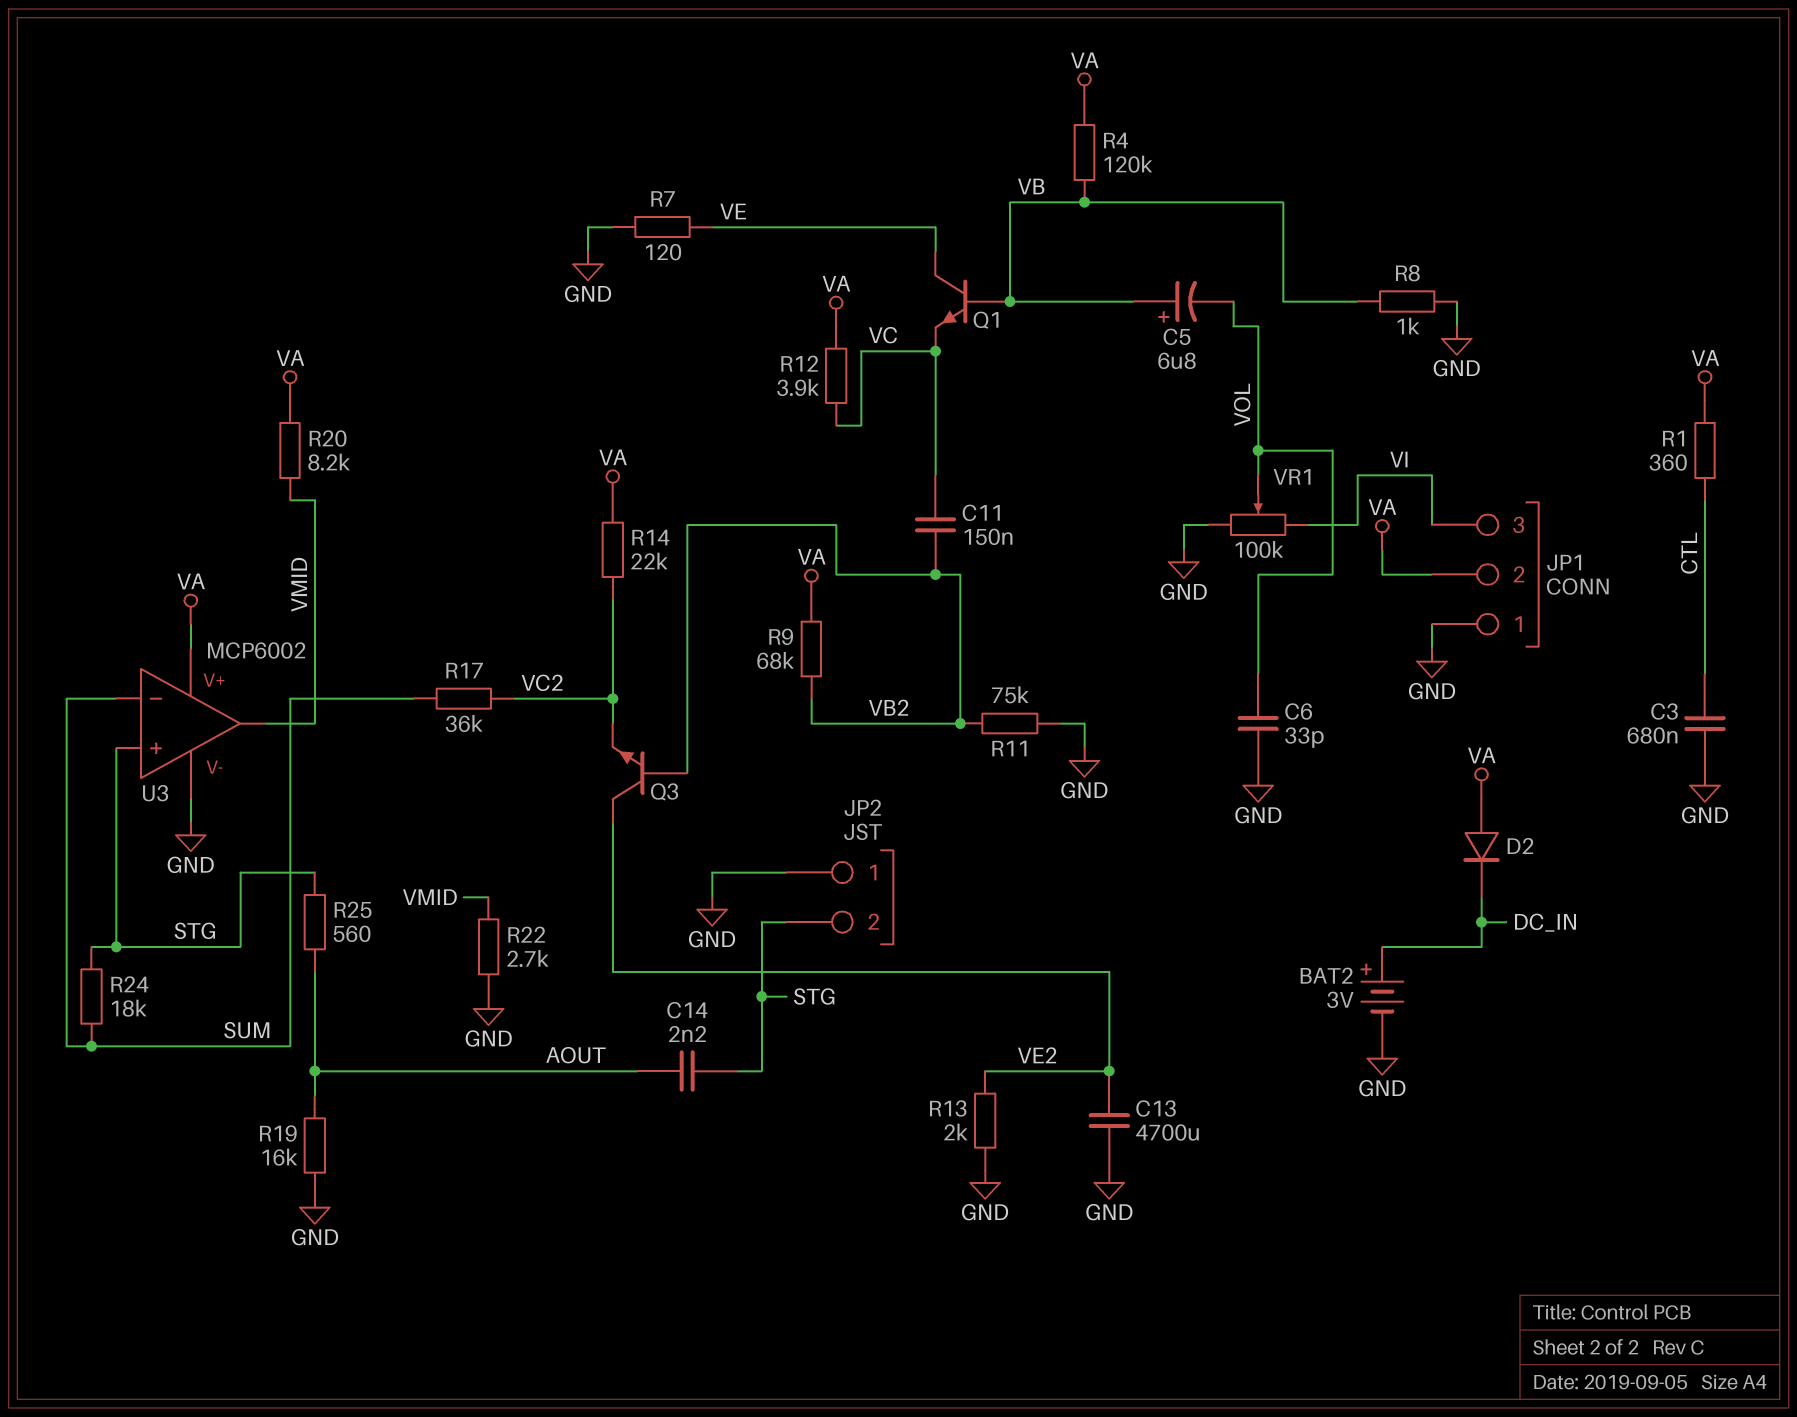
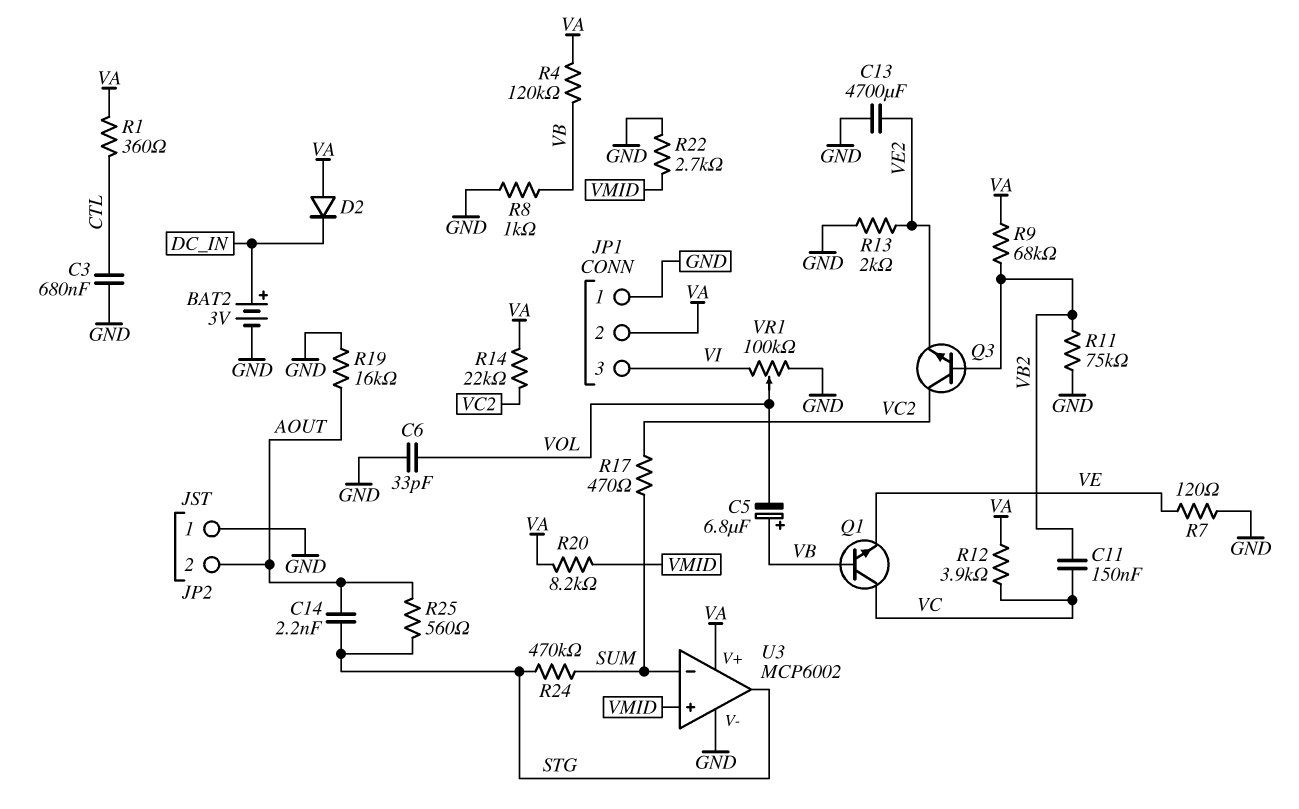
JP2 pin 2: STG -> AOUT
Q1: NPN (B VB, C VE, E VC) -> NPN (B VB, C VC, E VE)
Q3: NPN (B VB2, C VE2, E VC2) -> NPN (B VB2, C VC2, E VE2)
R17: 36k (SUM, VC2) -> 470 (SUM, VC2)
R24: 18k (STG, SUM) -> 470k (STG, SUM)
U3 pin in+: STG -> VMID
U3 pin out: VMID -> STG

